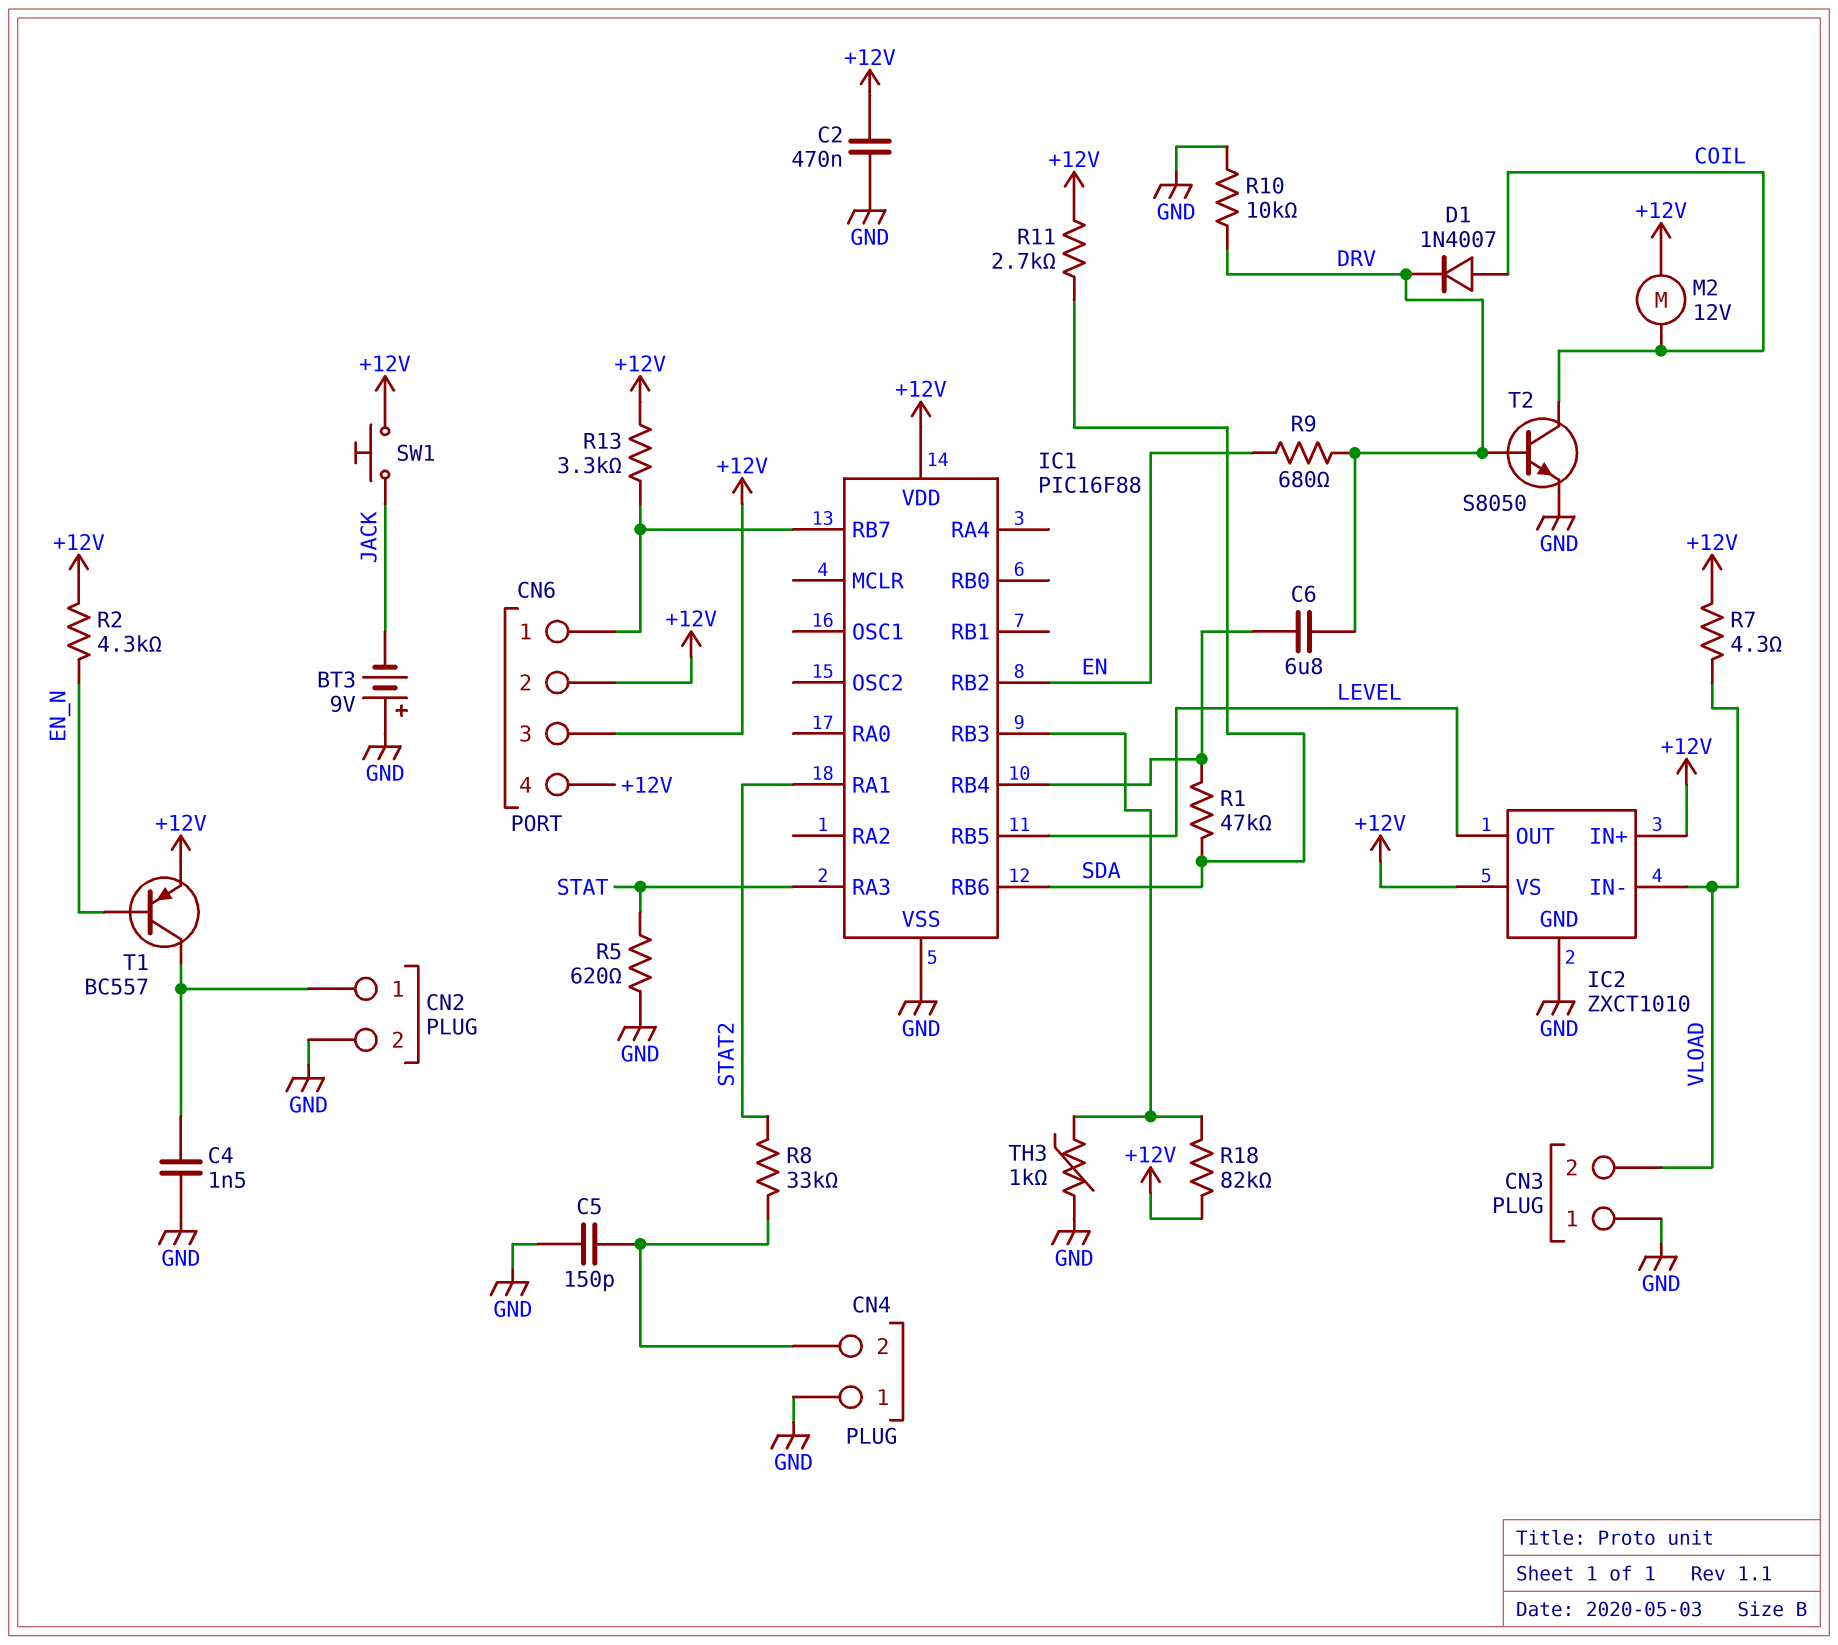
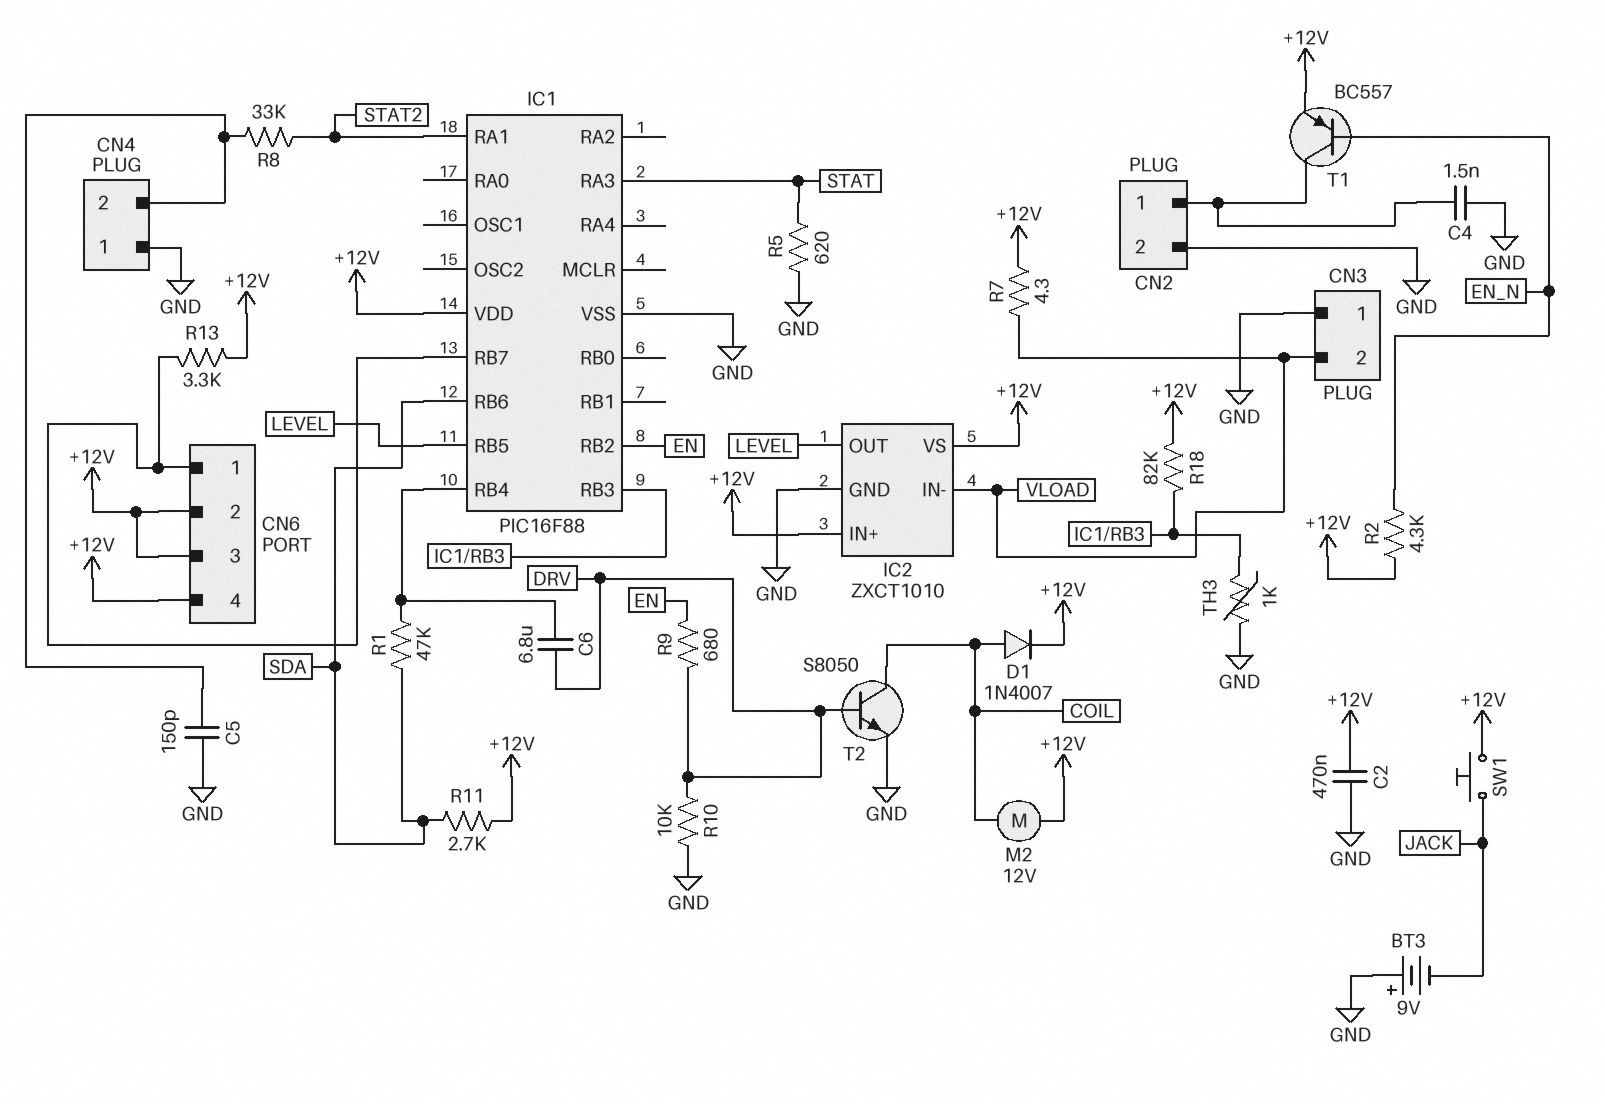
D1: diode 1N4007 (A COIL, K DRV) -> diode 1N4007 (A COIL, K +12V)

